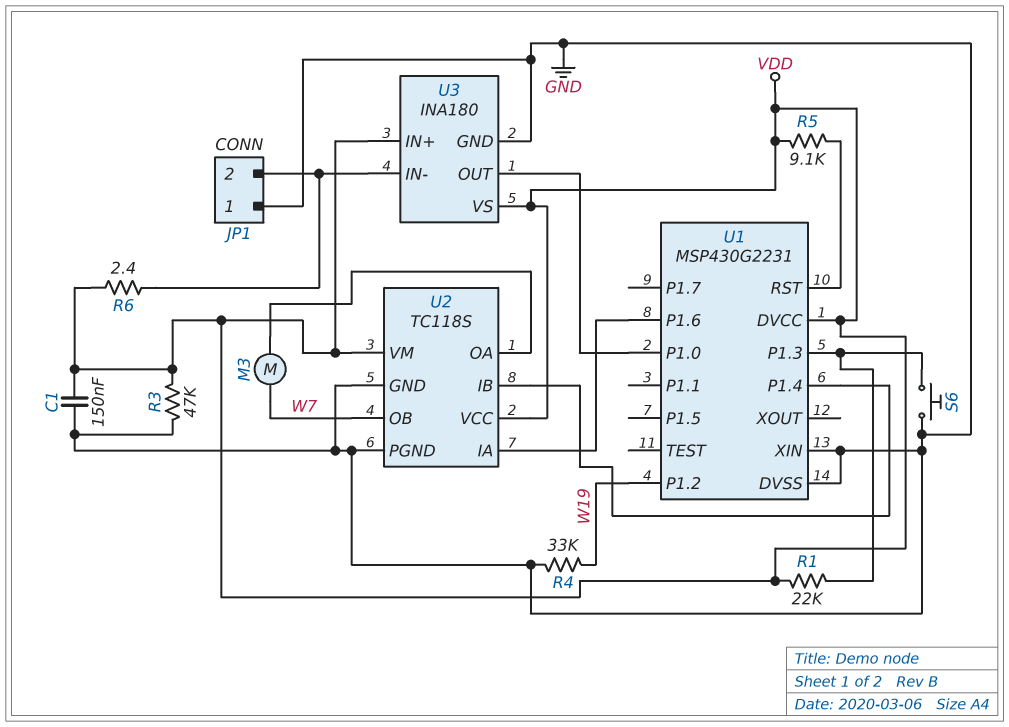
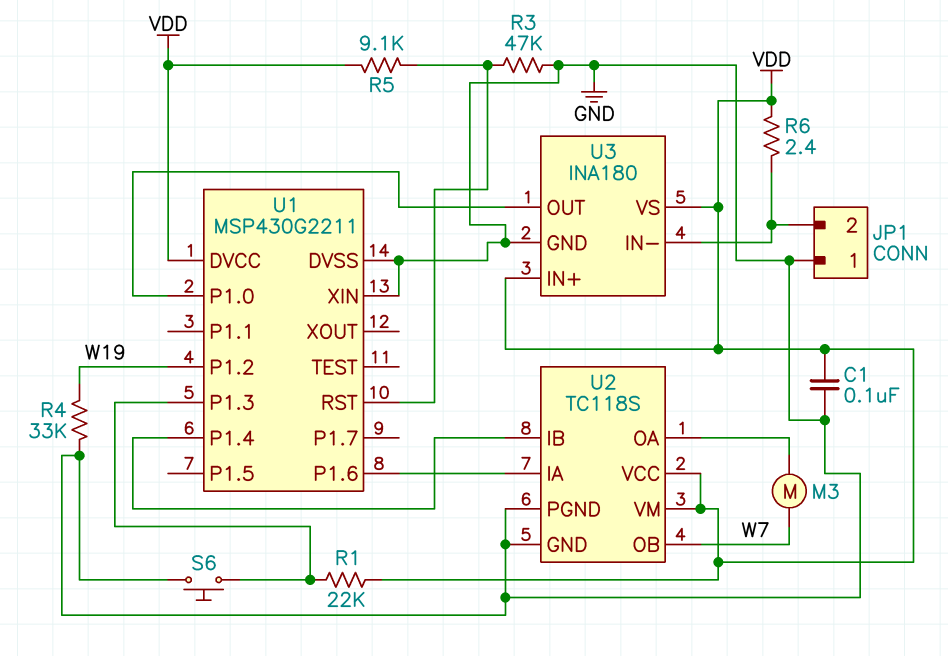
C1: 150nF (GND, VDD) -> 100nF (GND, VDD)
R3: 47k (GND, VDD) -> 47k (GND, U1/RST)
U1: MSP430G2231 -> MSP430G2211

